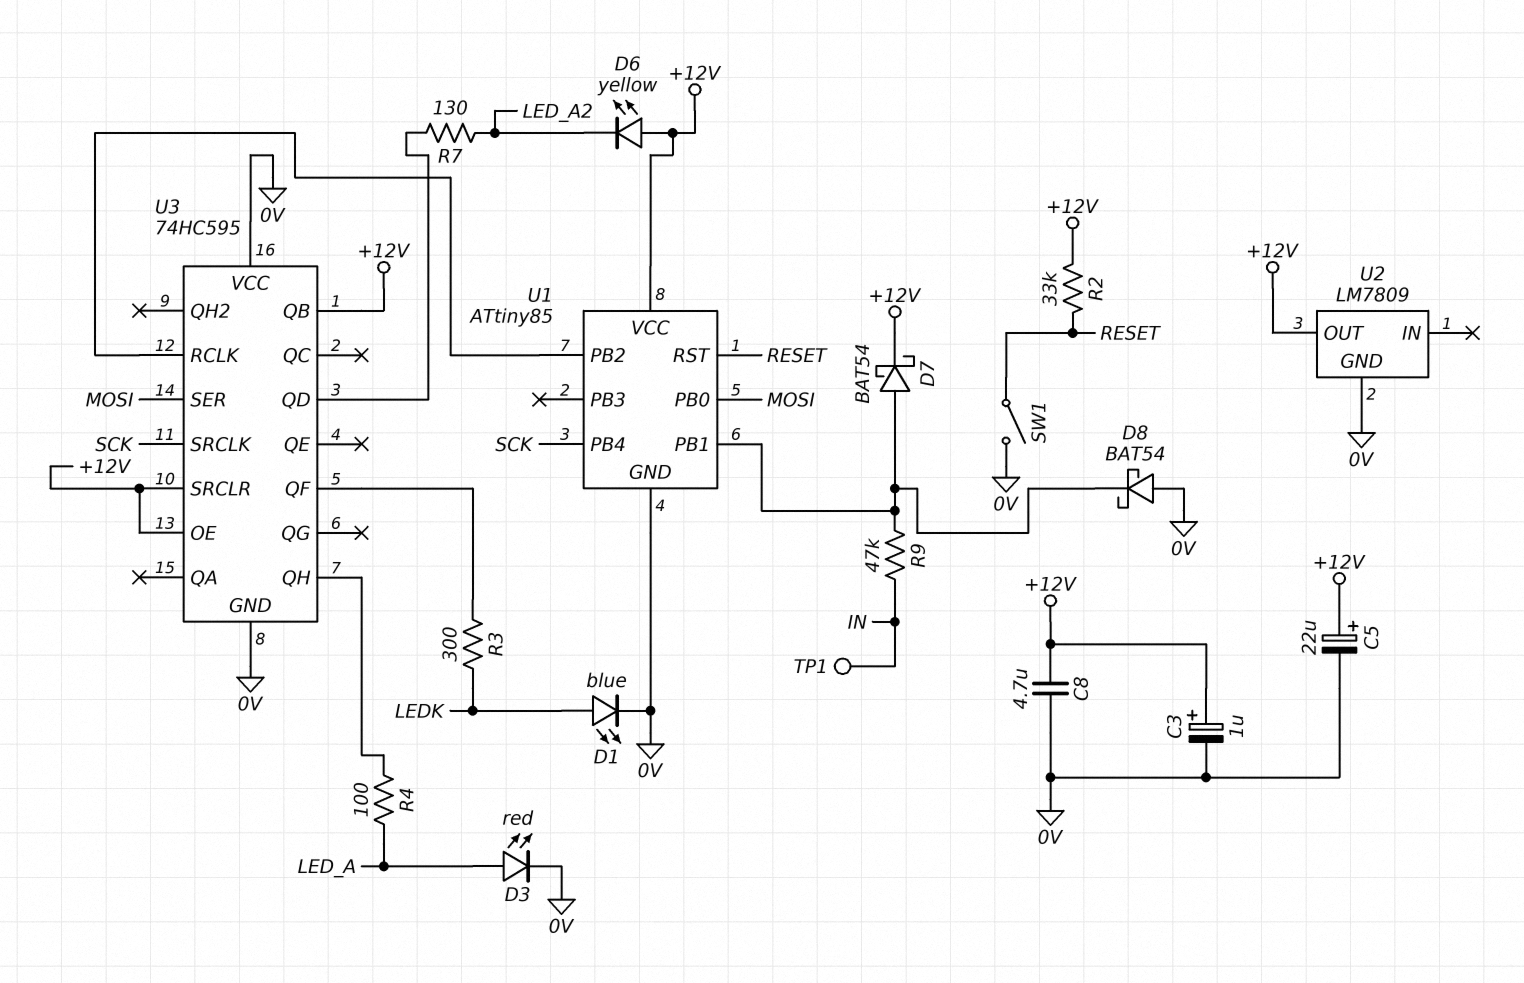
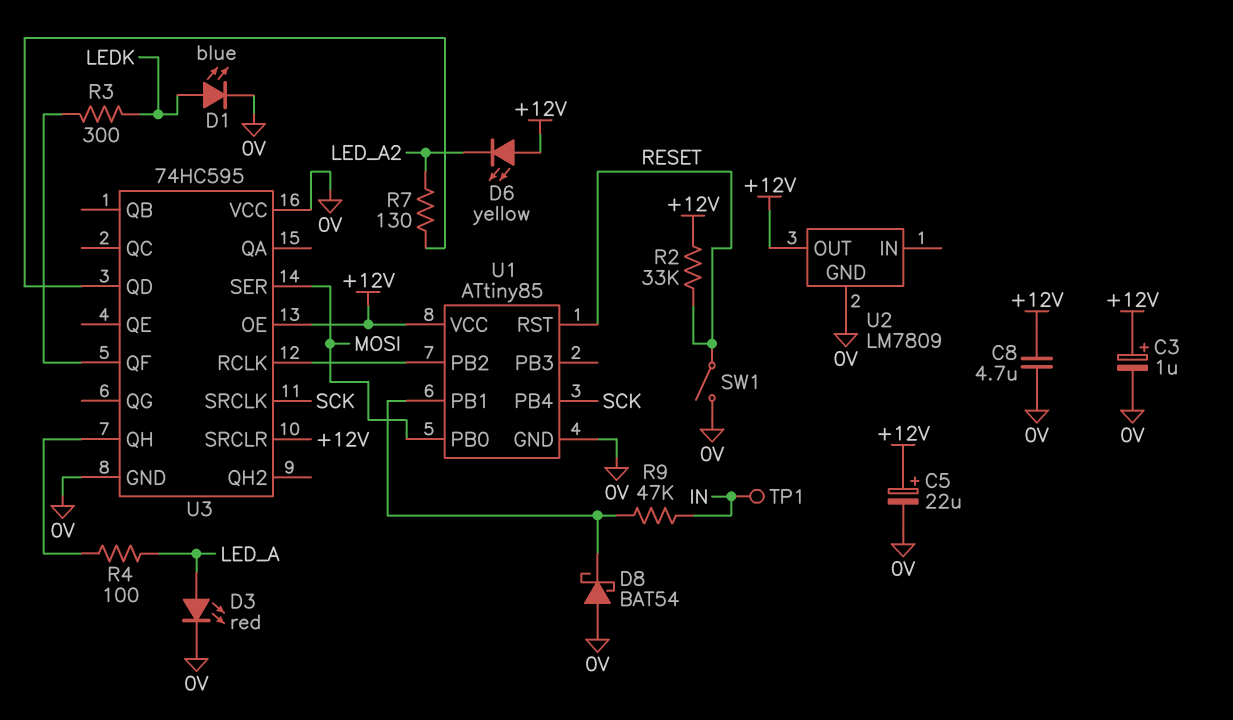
D7: schottky BAT54 (A U1/PB1, K +12V) -> none
U3 pin QB: +12V -> none

